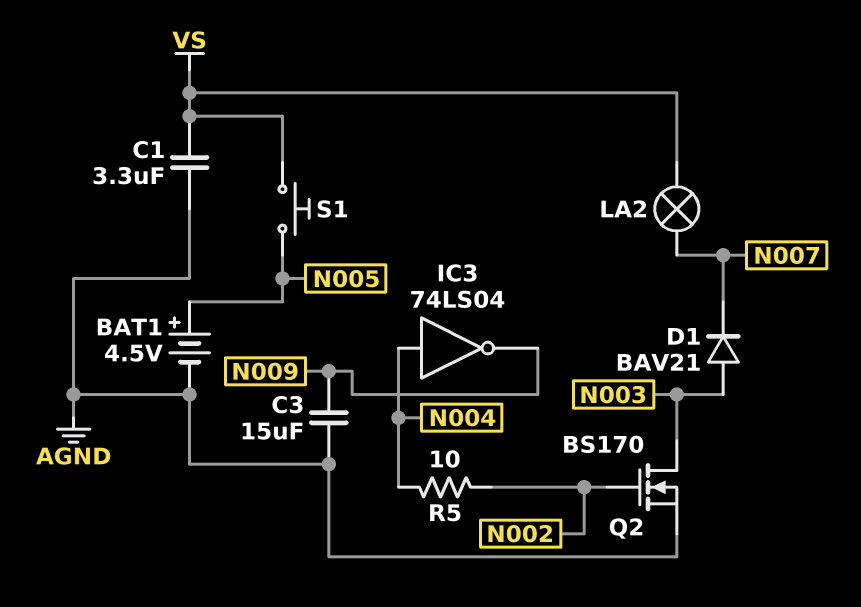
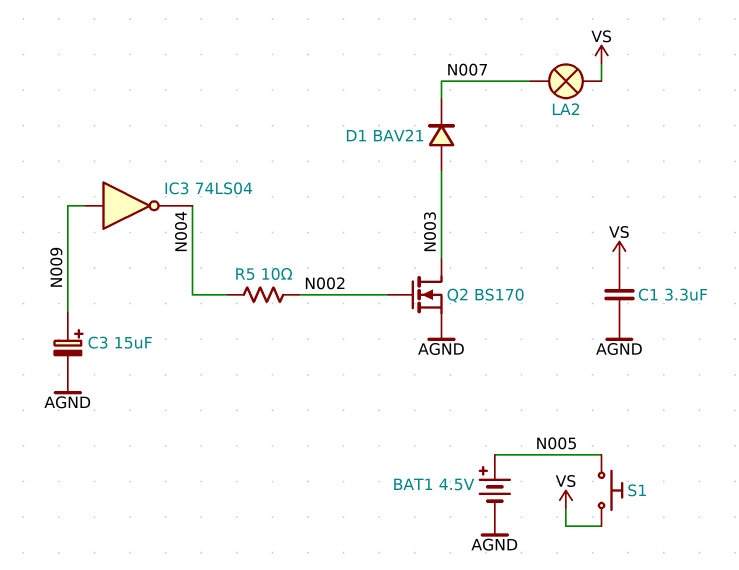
C3: 15uF (AGND, N009) -> 15uF (plus N009, minus AGND)
IC3: NOT 74LS04 (in N004, out N009) -> NOT 74LS04 (in N009, out N004)

